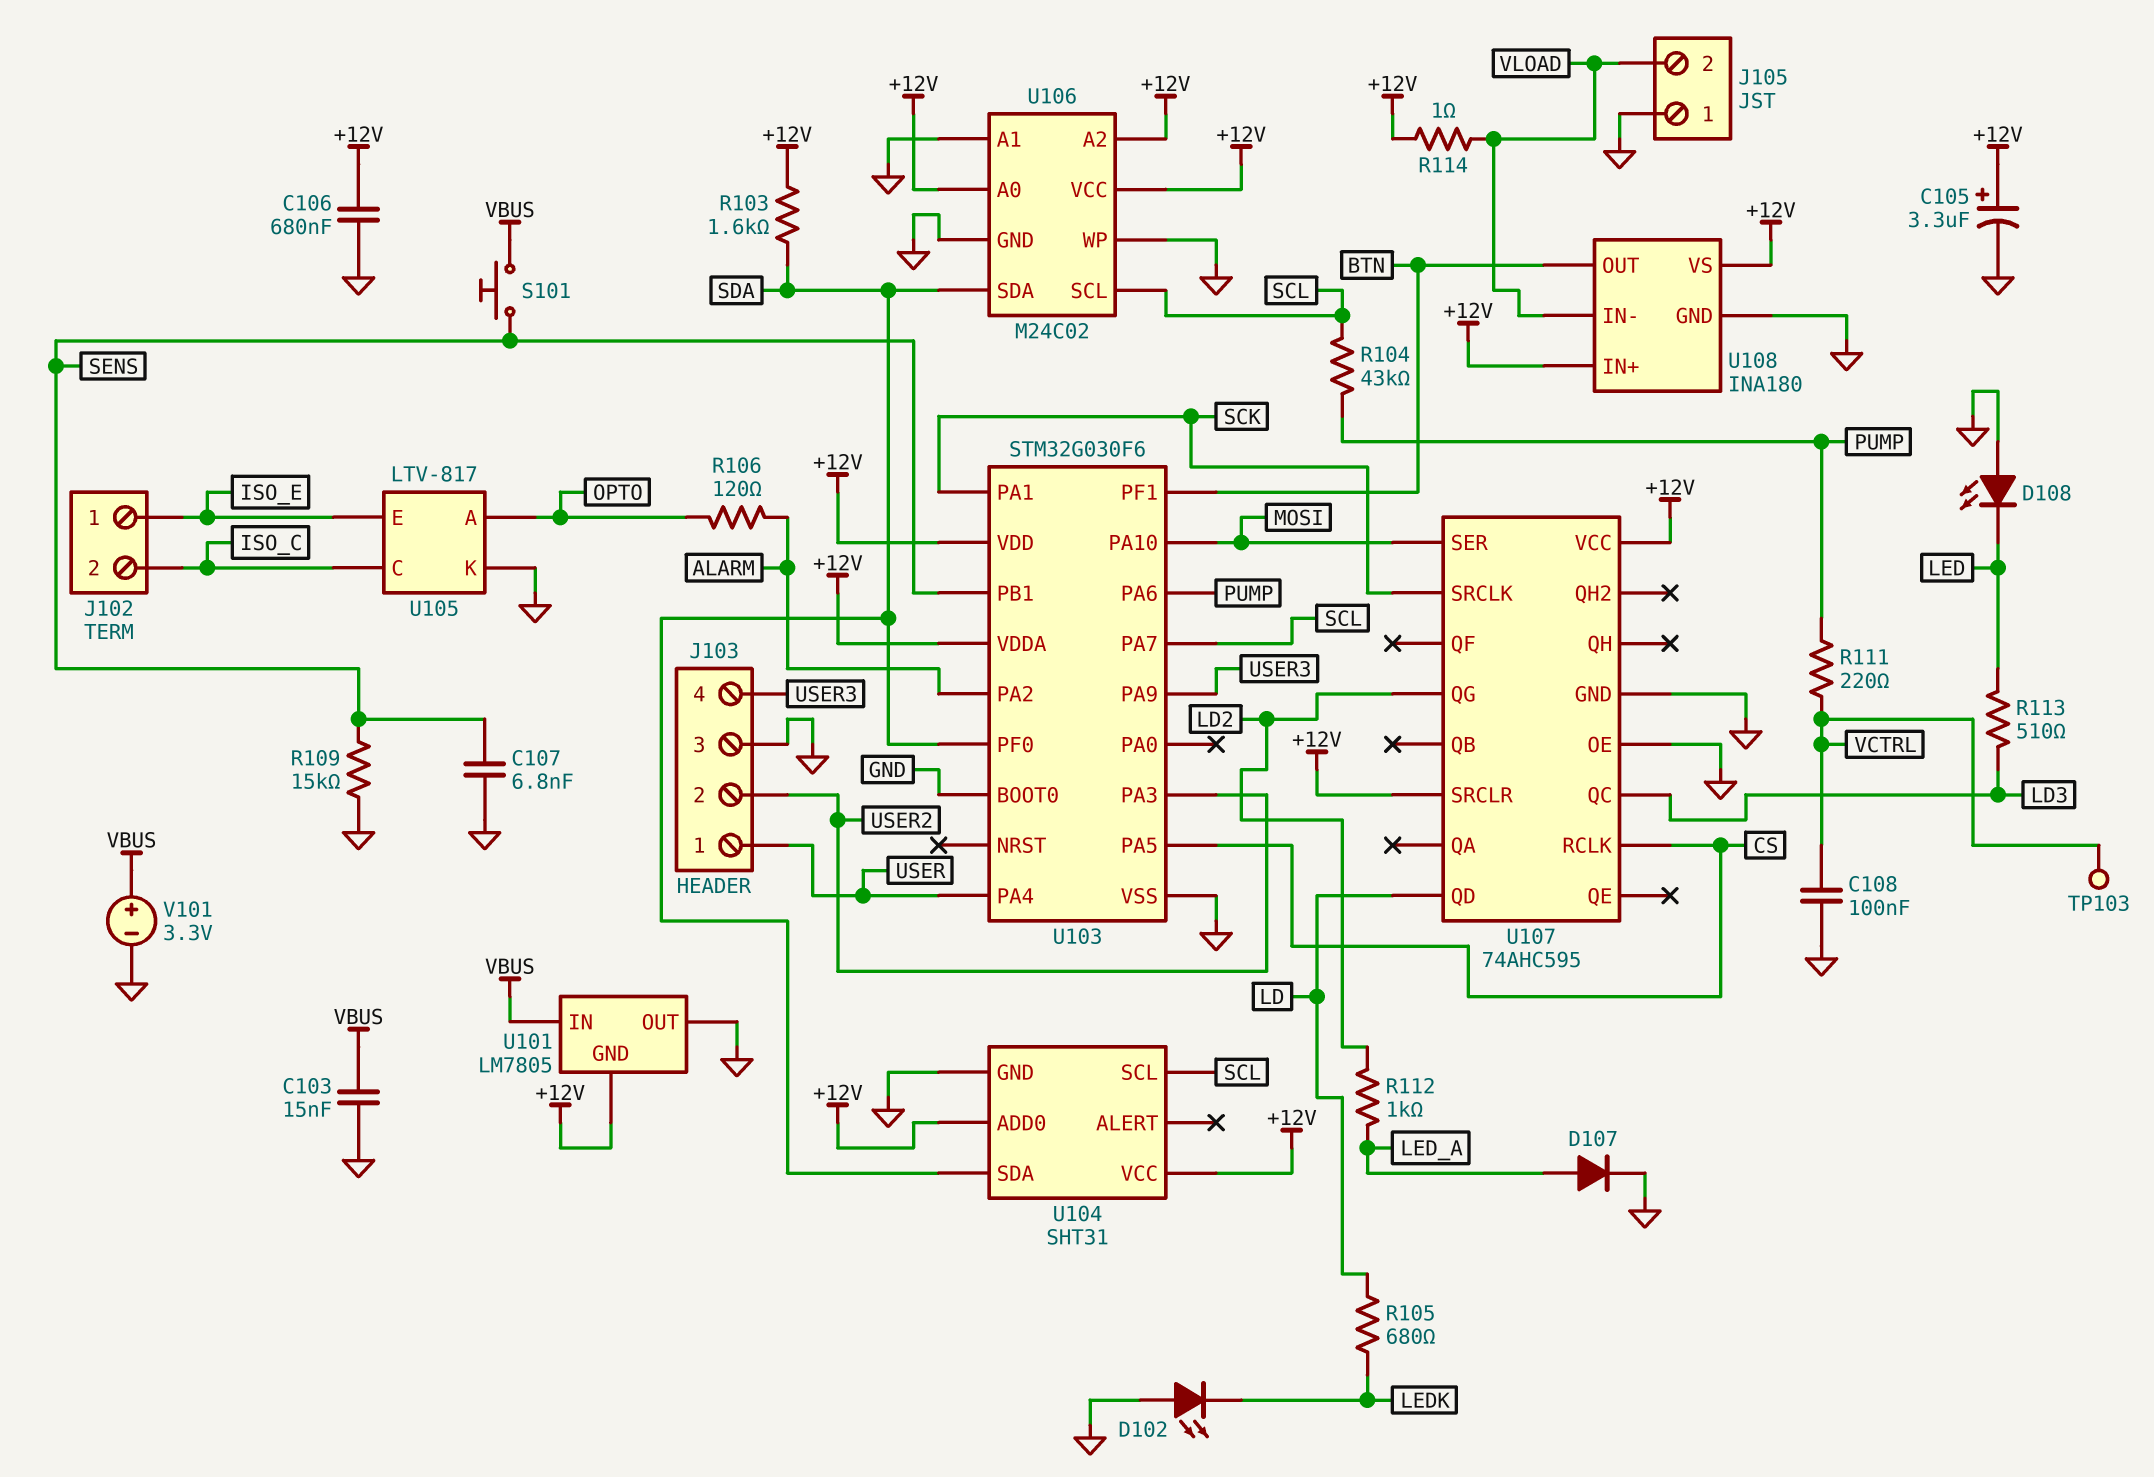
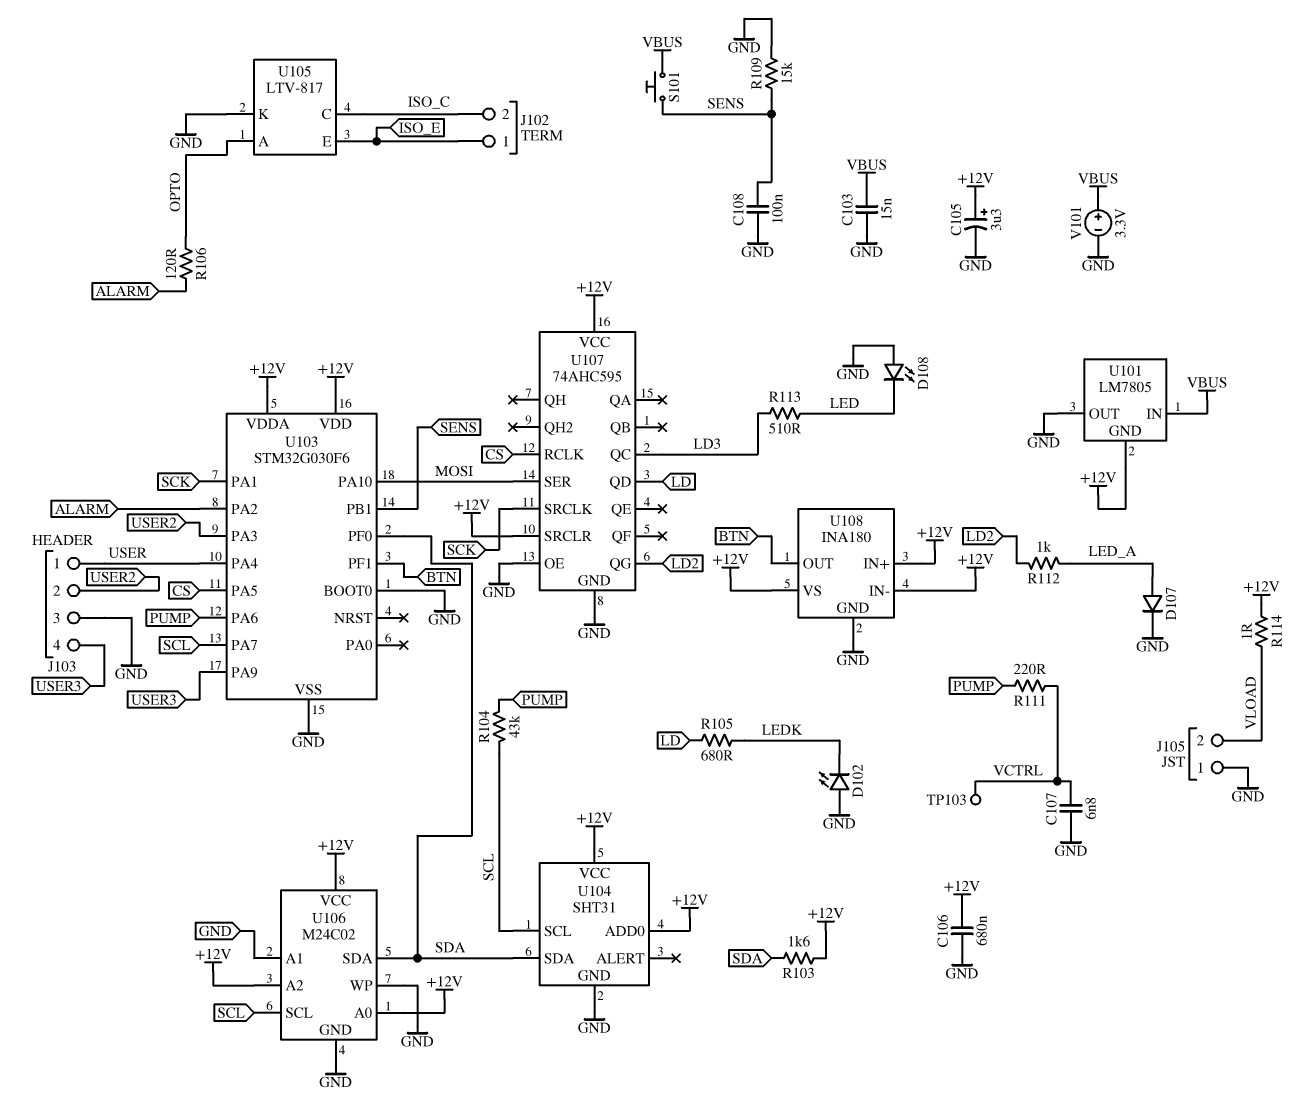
C107: 6.8nF (GND, SENS) -> 6.8nF (GND, VCTRL)
C108: 100nF (GND, VCTRL) -> 100nF (GND, SENS)
U108 pin IN-: VLOAD -> +12V

